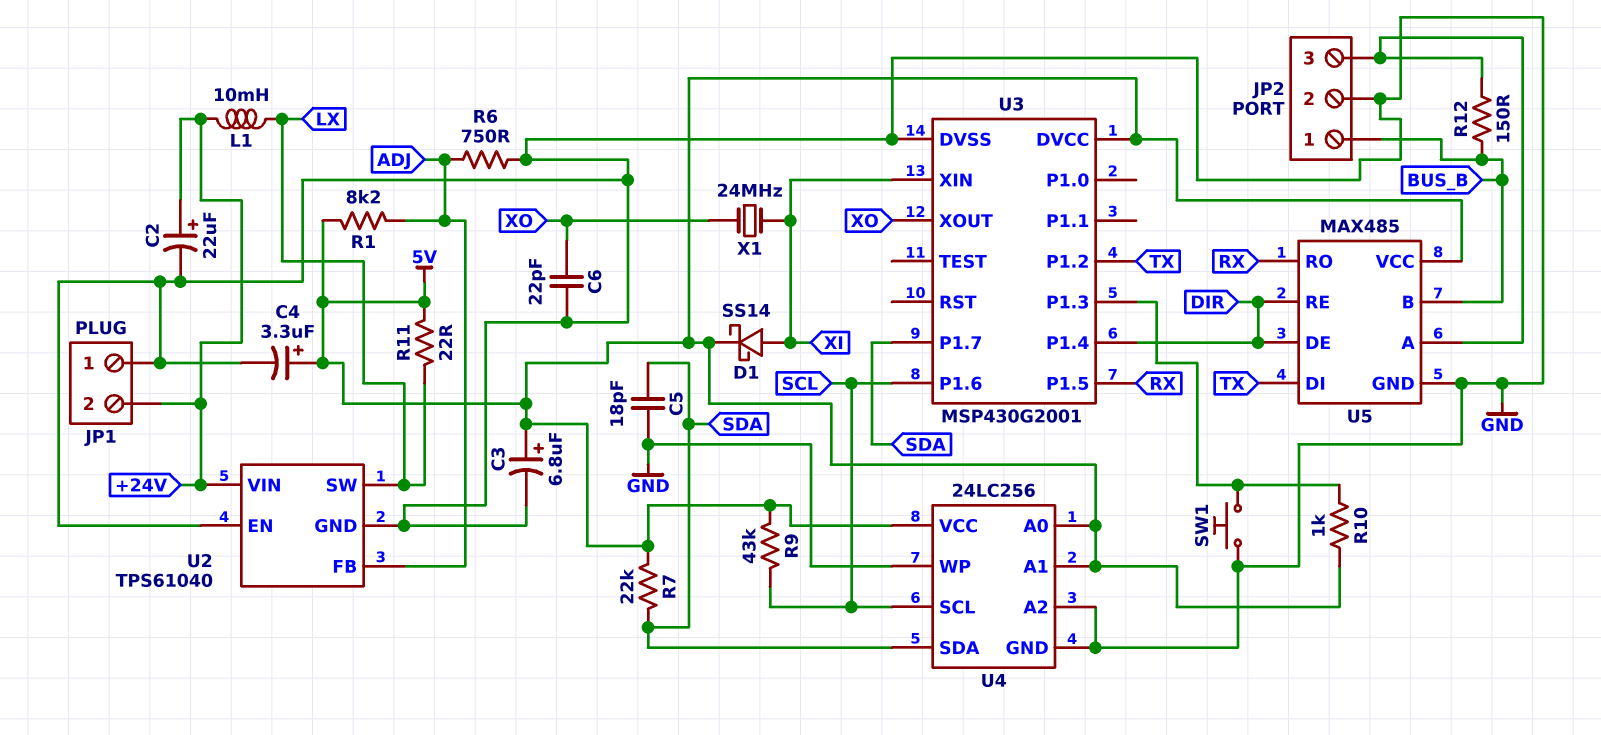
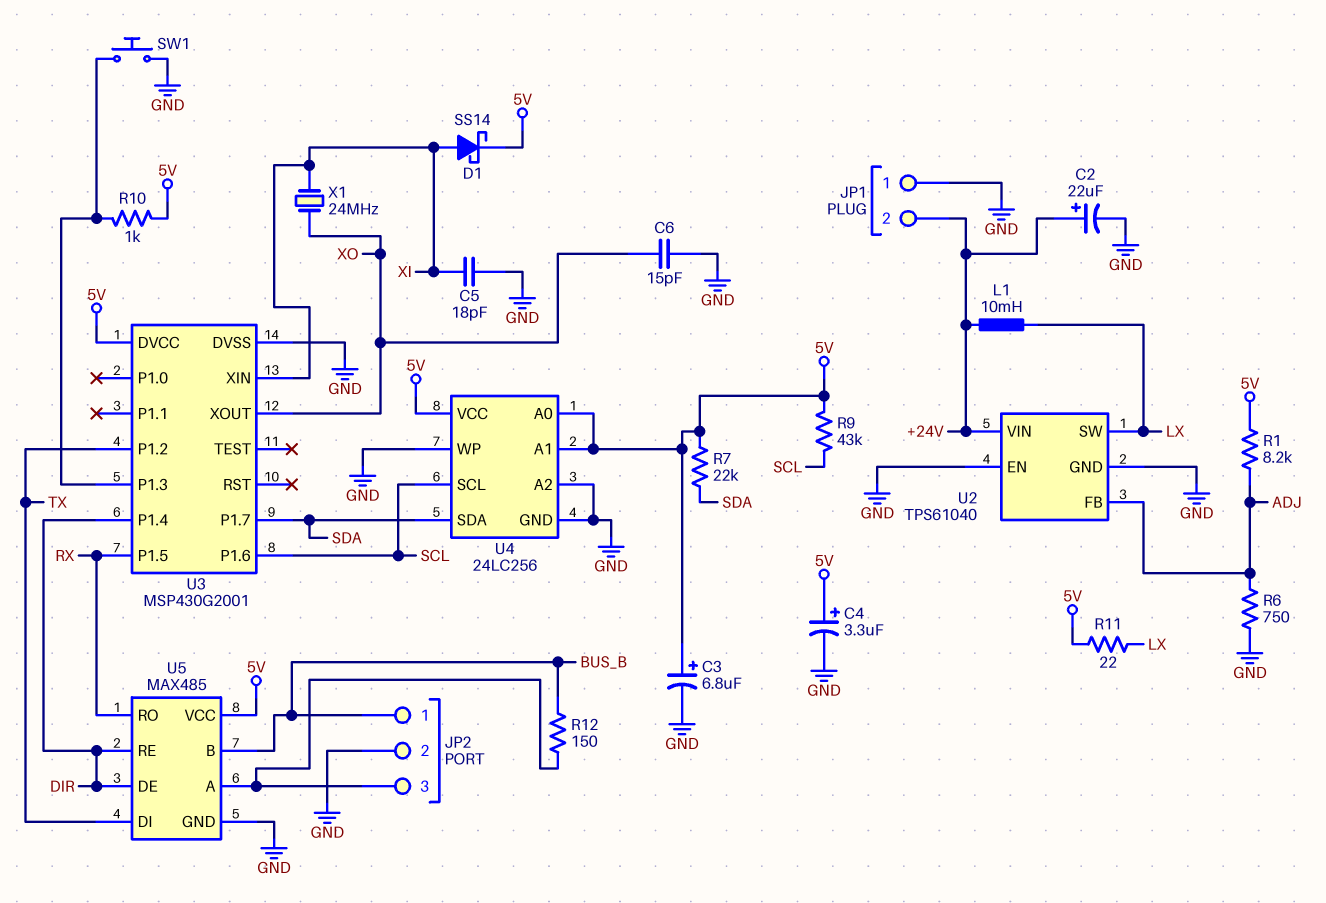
C5: 18pF (GND, SDA) -> 18pF (GND, XI)
C6: 22pF (GND, XO) -> 15pF (GND, XO)

